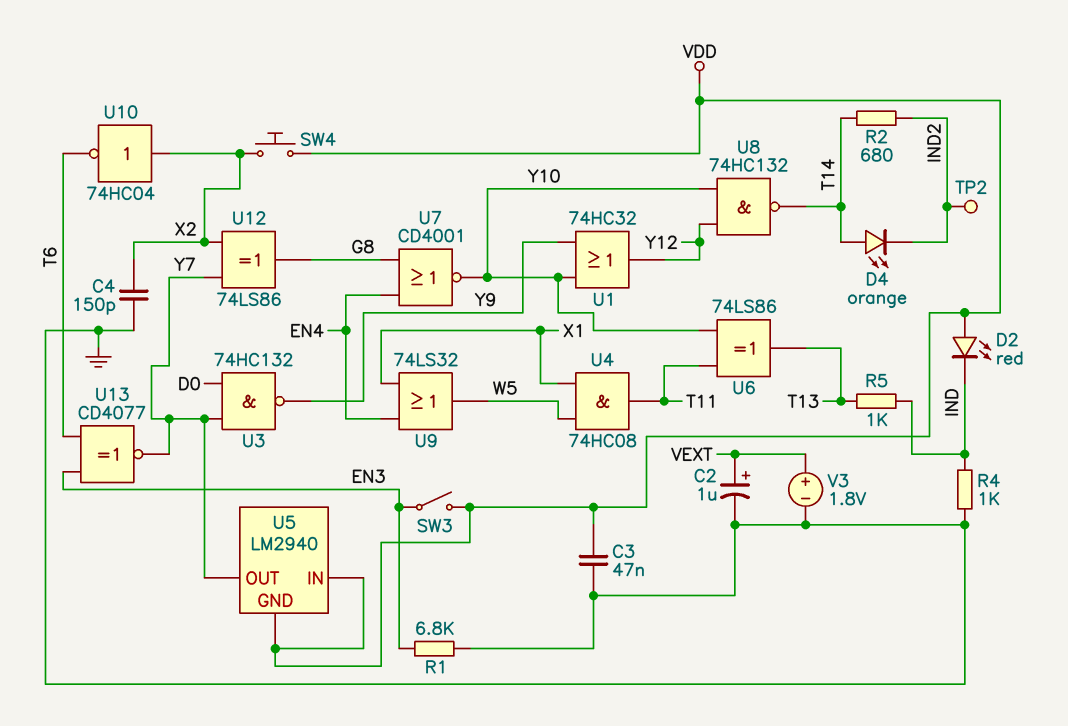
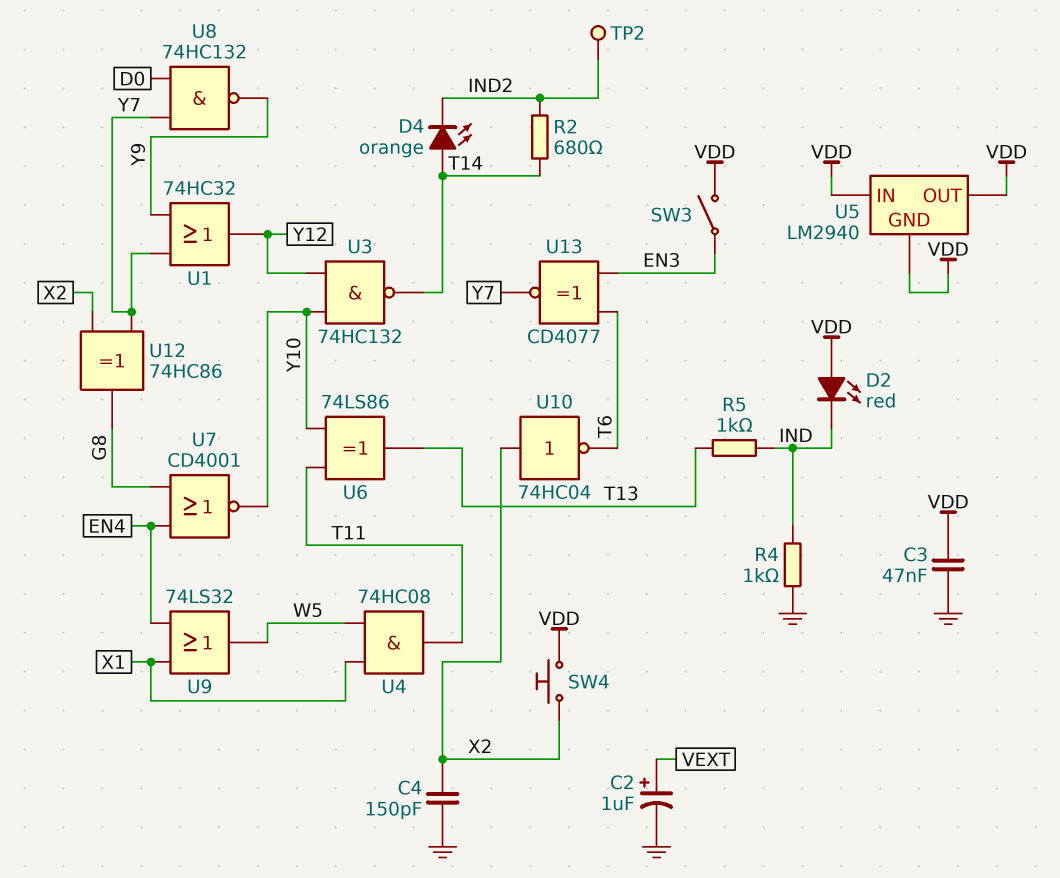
R1: 6.8k (EN3, GND) -> none
U1: OR 74HC32 (in Y9, in Y10, out Y12) -> OR 74HC32 (in Y7, in Y9, out Y12)
U3: NAND 74HC132 (in D0, in Y7, out Y9) -> NAND 74HC132 (in Y10, in Y12, out T14)
U5 pin OUT: Y7 -> VDD
U8: NAND 74HC132 (in Y10, in Y12, out T14) -> NAND 74HC132 (in D0, in Y7, out Y9)
U12: XOR 74LS86 (in X2, in Y7, out G8) -> XOR 74HC86 (in X2, in Y7, out G8)
V3: 1.8V (plus VEXT, minus GND) -> none

